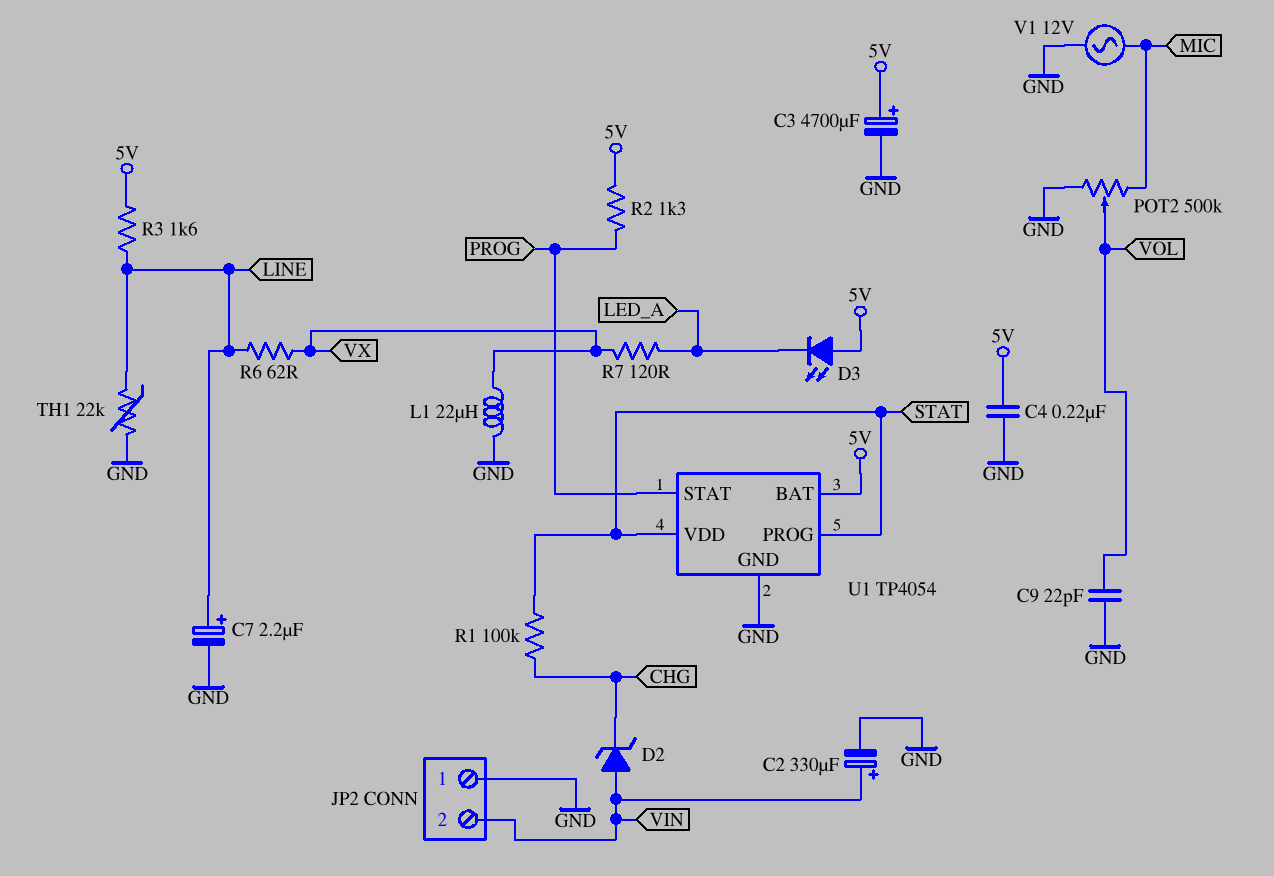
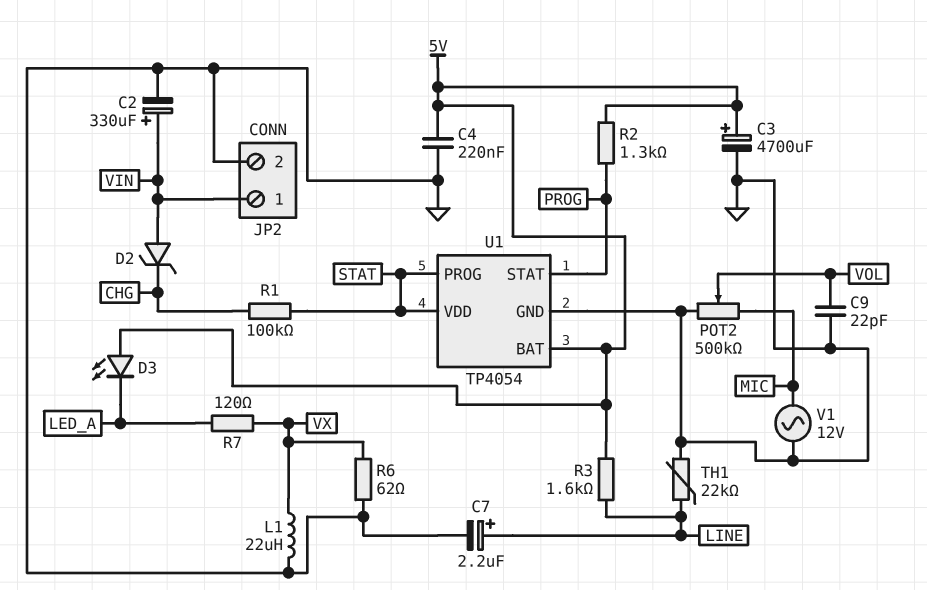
JP2 pin 1: GND -> VIN
JP2 pin 2: VIN -> GND
R6: 62 (LINE, VX) -> 62 (GND, VX)

